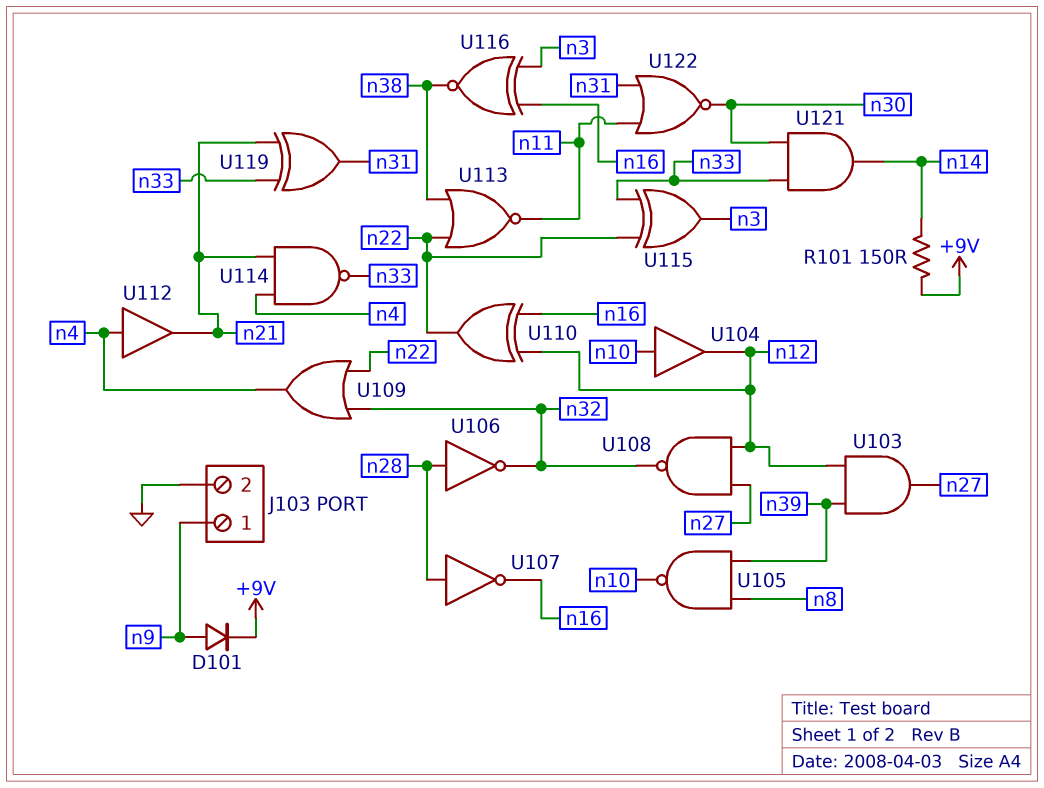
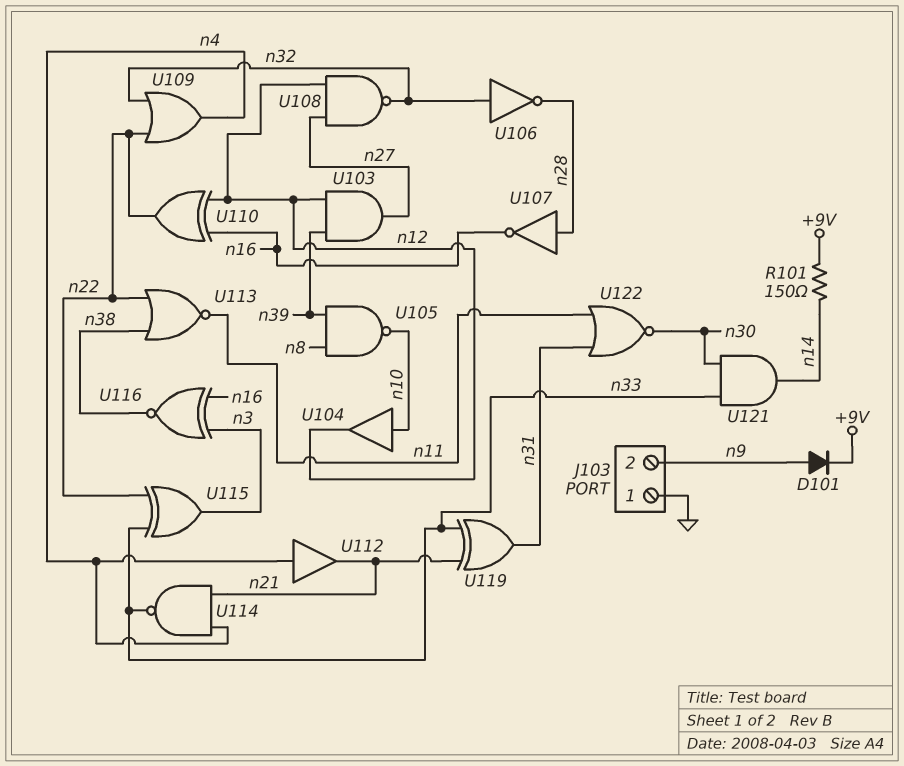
J103 pin 1: n9 -> GND
J103 pin 2: GND -> n9
U106: NOT (in n28, out n32) -> NOT (in n32, out n28)

